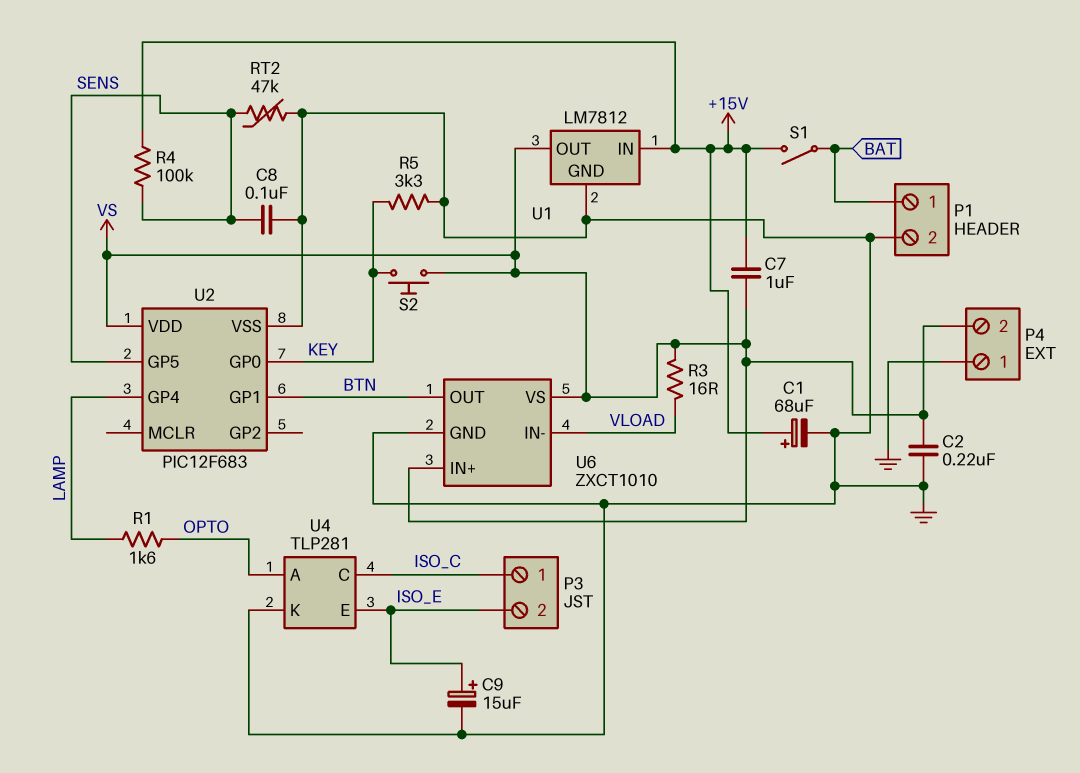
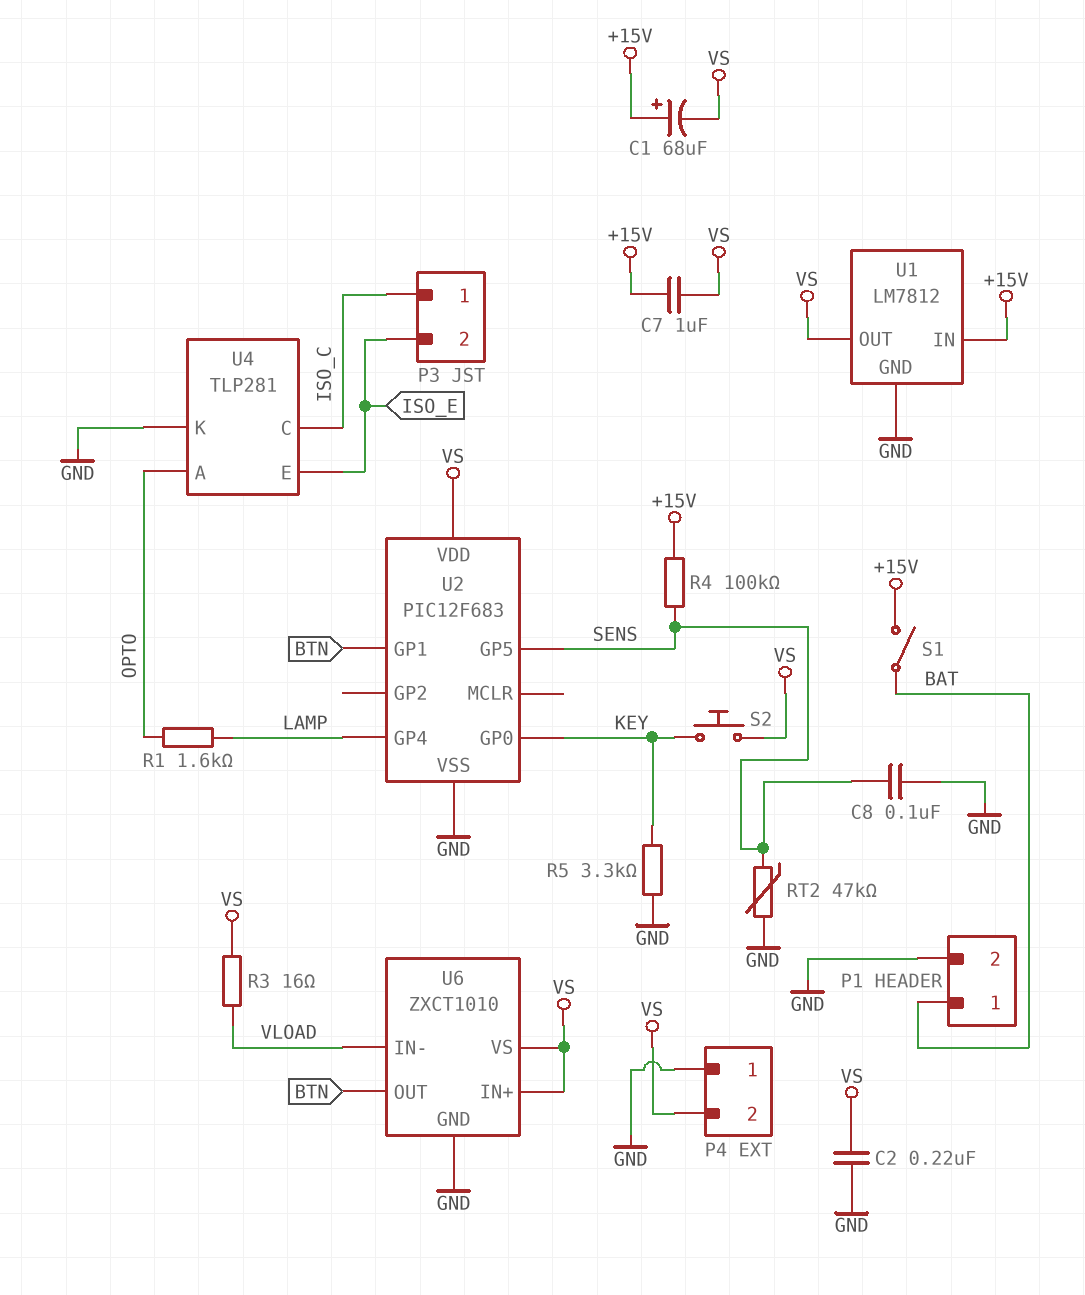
C1: 68uF (plus +15V, minus GND) -> 68uF (plus +15V, minus VS)
C9: 15uF (plus ISO_E, minus GND) -> none

